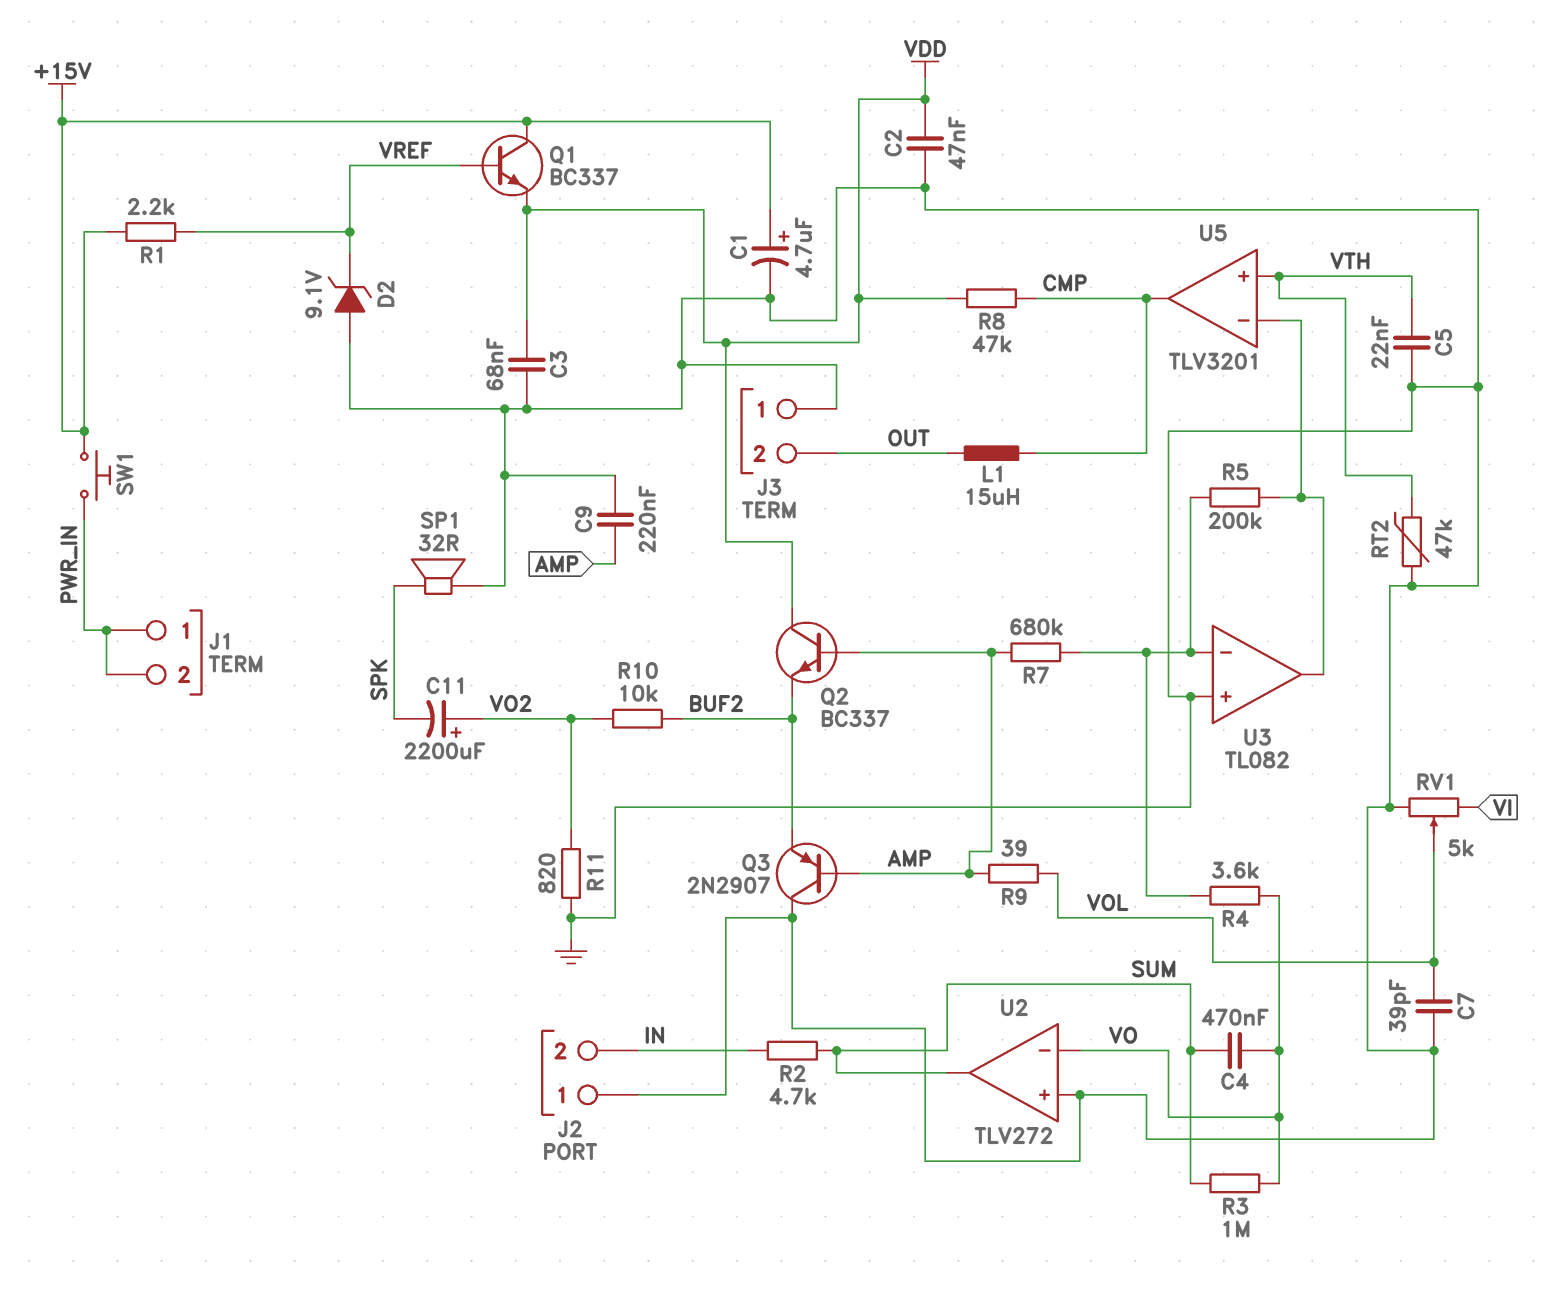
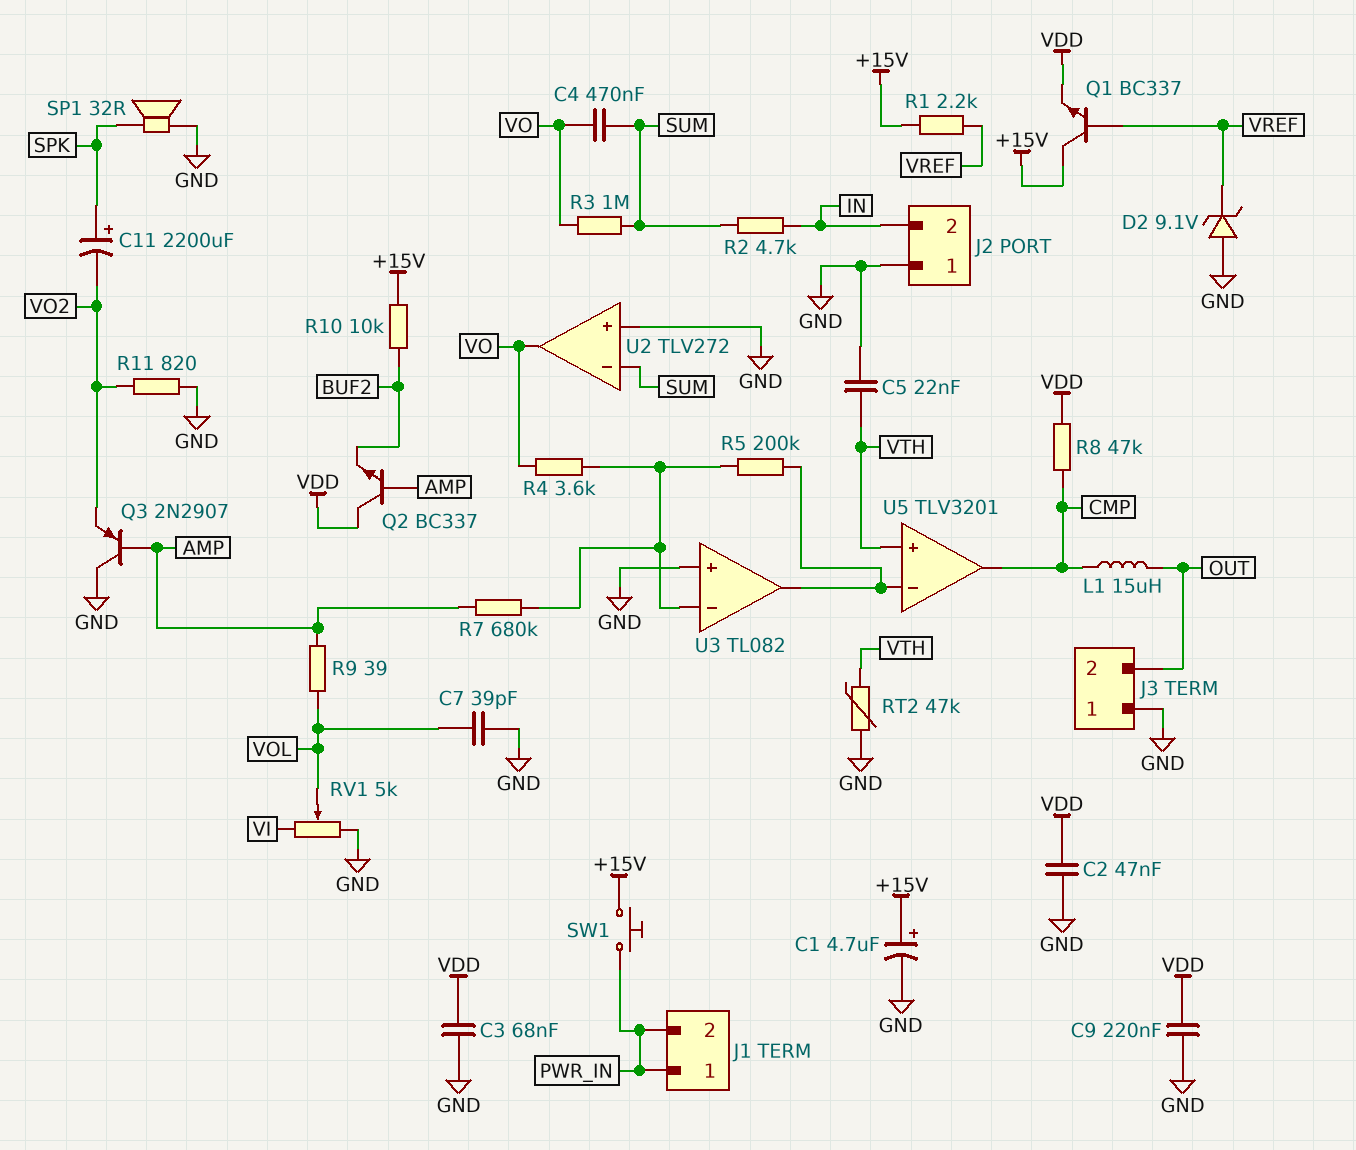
C9: 220nF (AMP, GND) -> 220nF (GND, VDD)
C11: 2200uF (plus VO2, minus SPK) -> 2200uF (plus SPK, minus VO2)
Q3: PNP 2N2907 (B AMP, C GND, E BUF2) -> PNP 2N2907 (B AMP, C GND, E VO2)
R10: 10k (BUF2, VO2) -> 10k (+15V, BUF2)
U2 pin in-: VO -> SUM
U2 pin out: SUM -> VO

